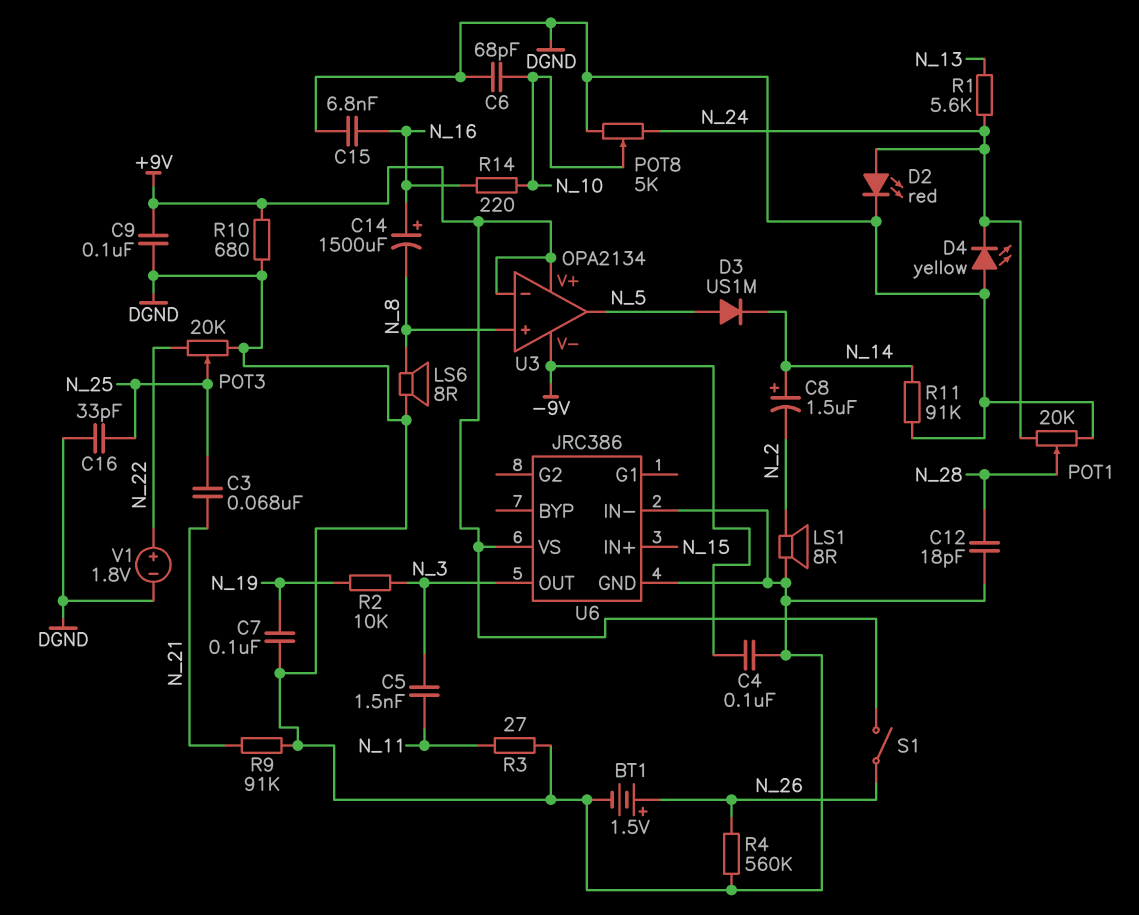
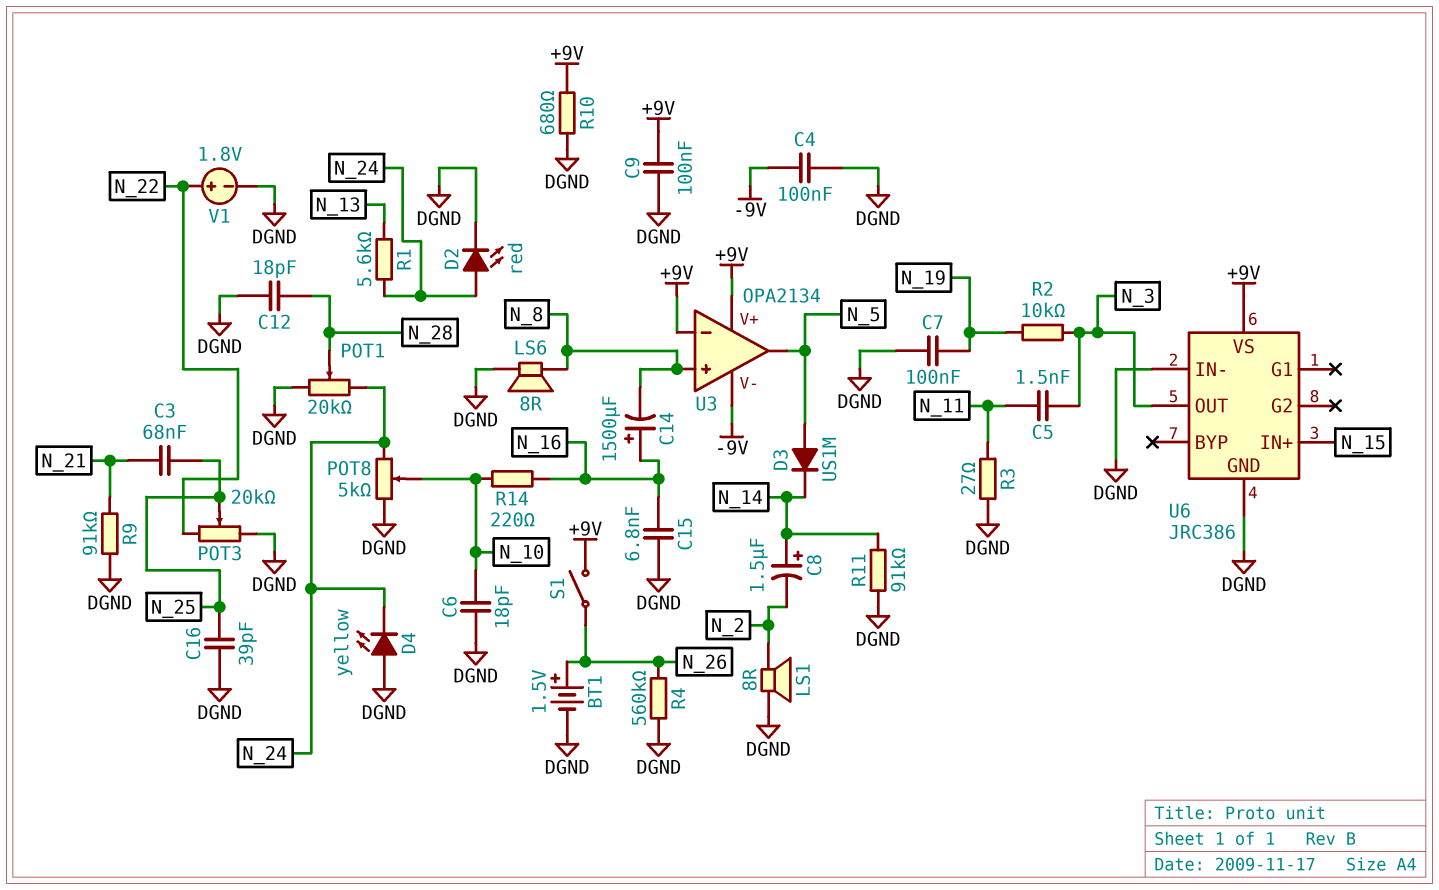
C6: 68pF (DGND, N_10) -> 18pF (DGND, N_10)
C16: 33pF (DGND, N_25) -> 39pF (DGND, N_25)

